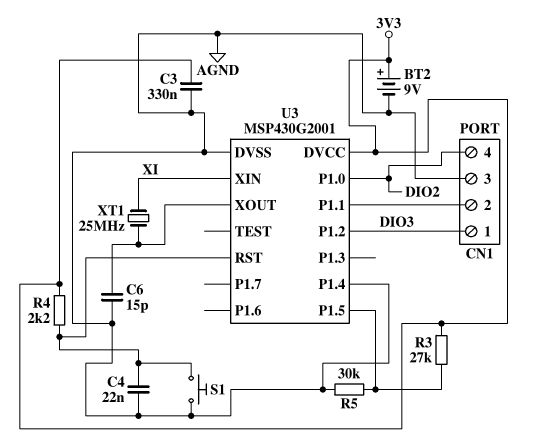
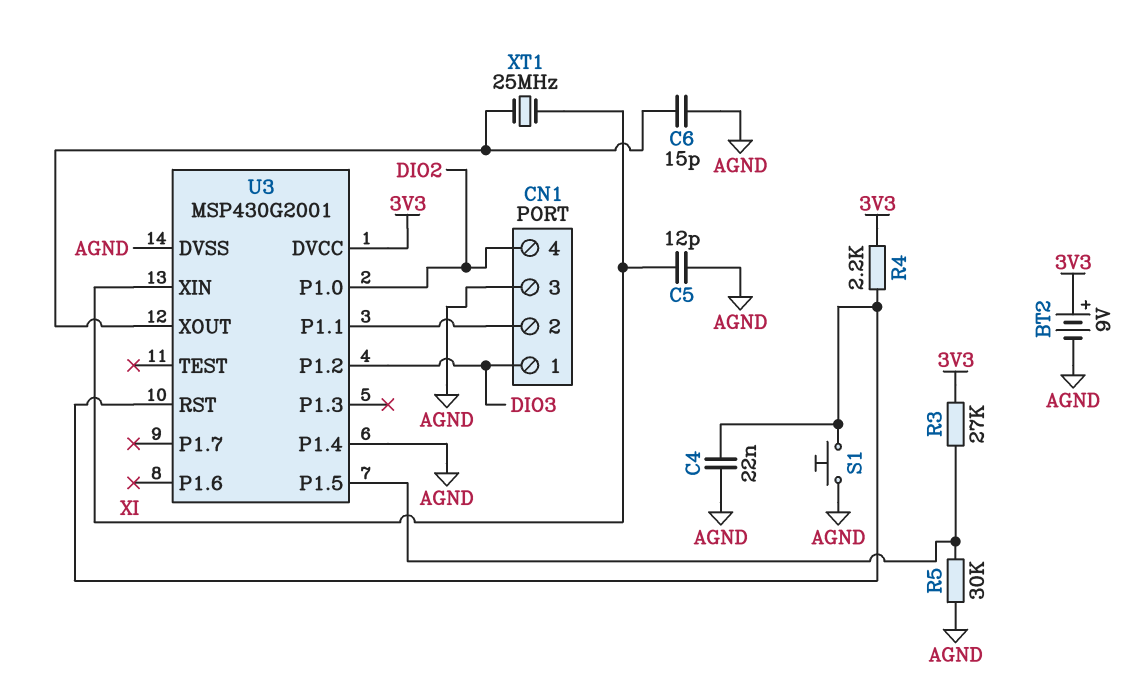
C3: 330nF (3V3, AGND) -> none
C5: none -> 12pF (AGND, XI)

